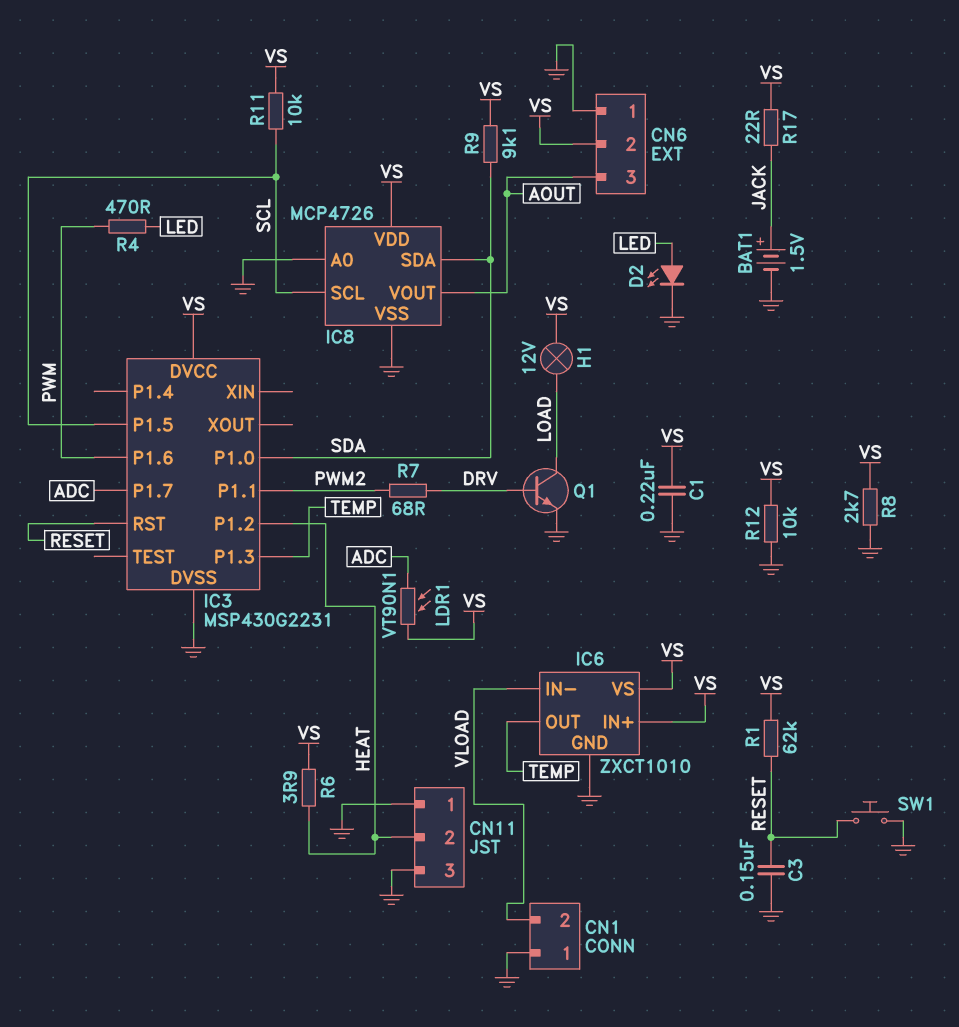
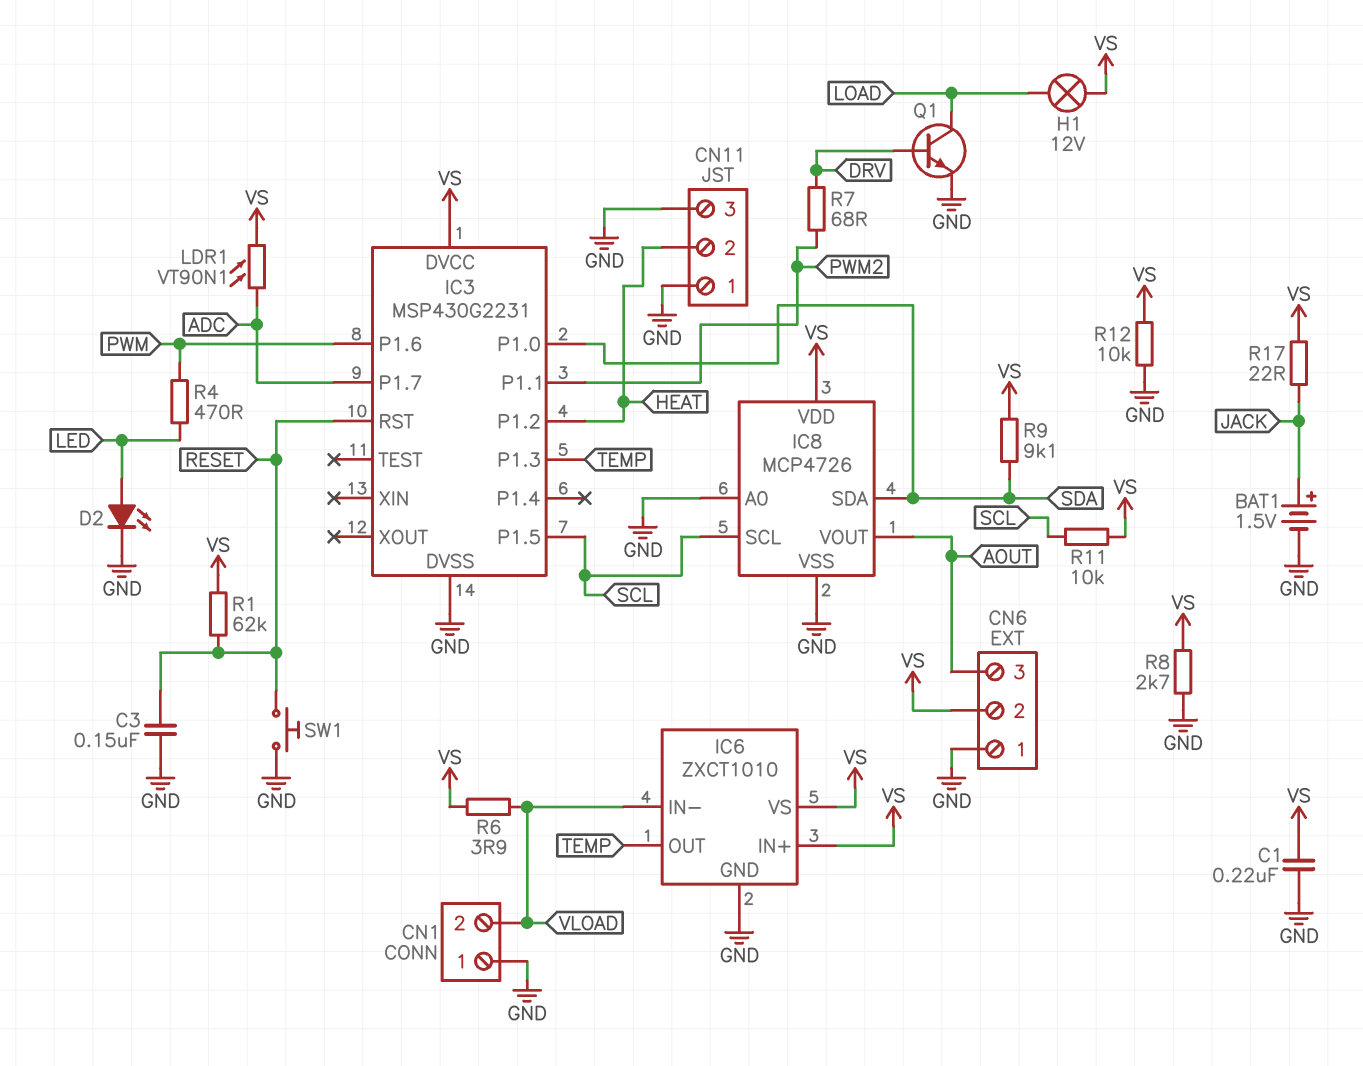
R6: 3.9 (HEAT, VS) -> 3.9 (VLOAD, VS)

